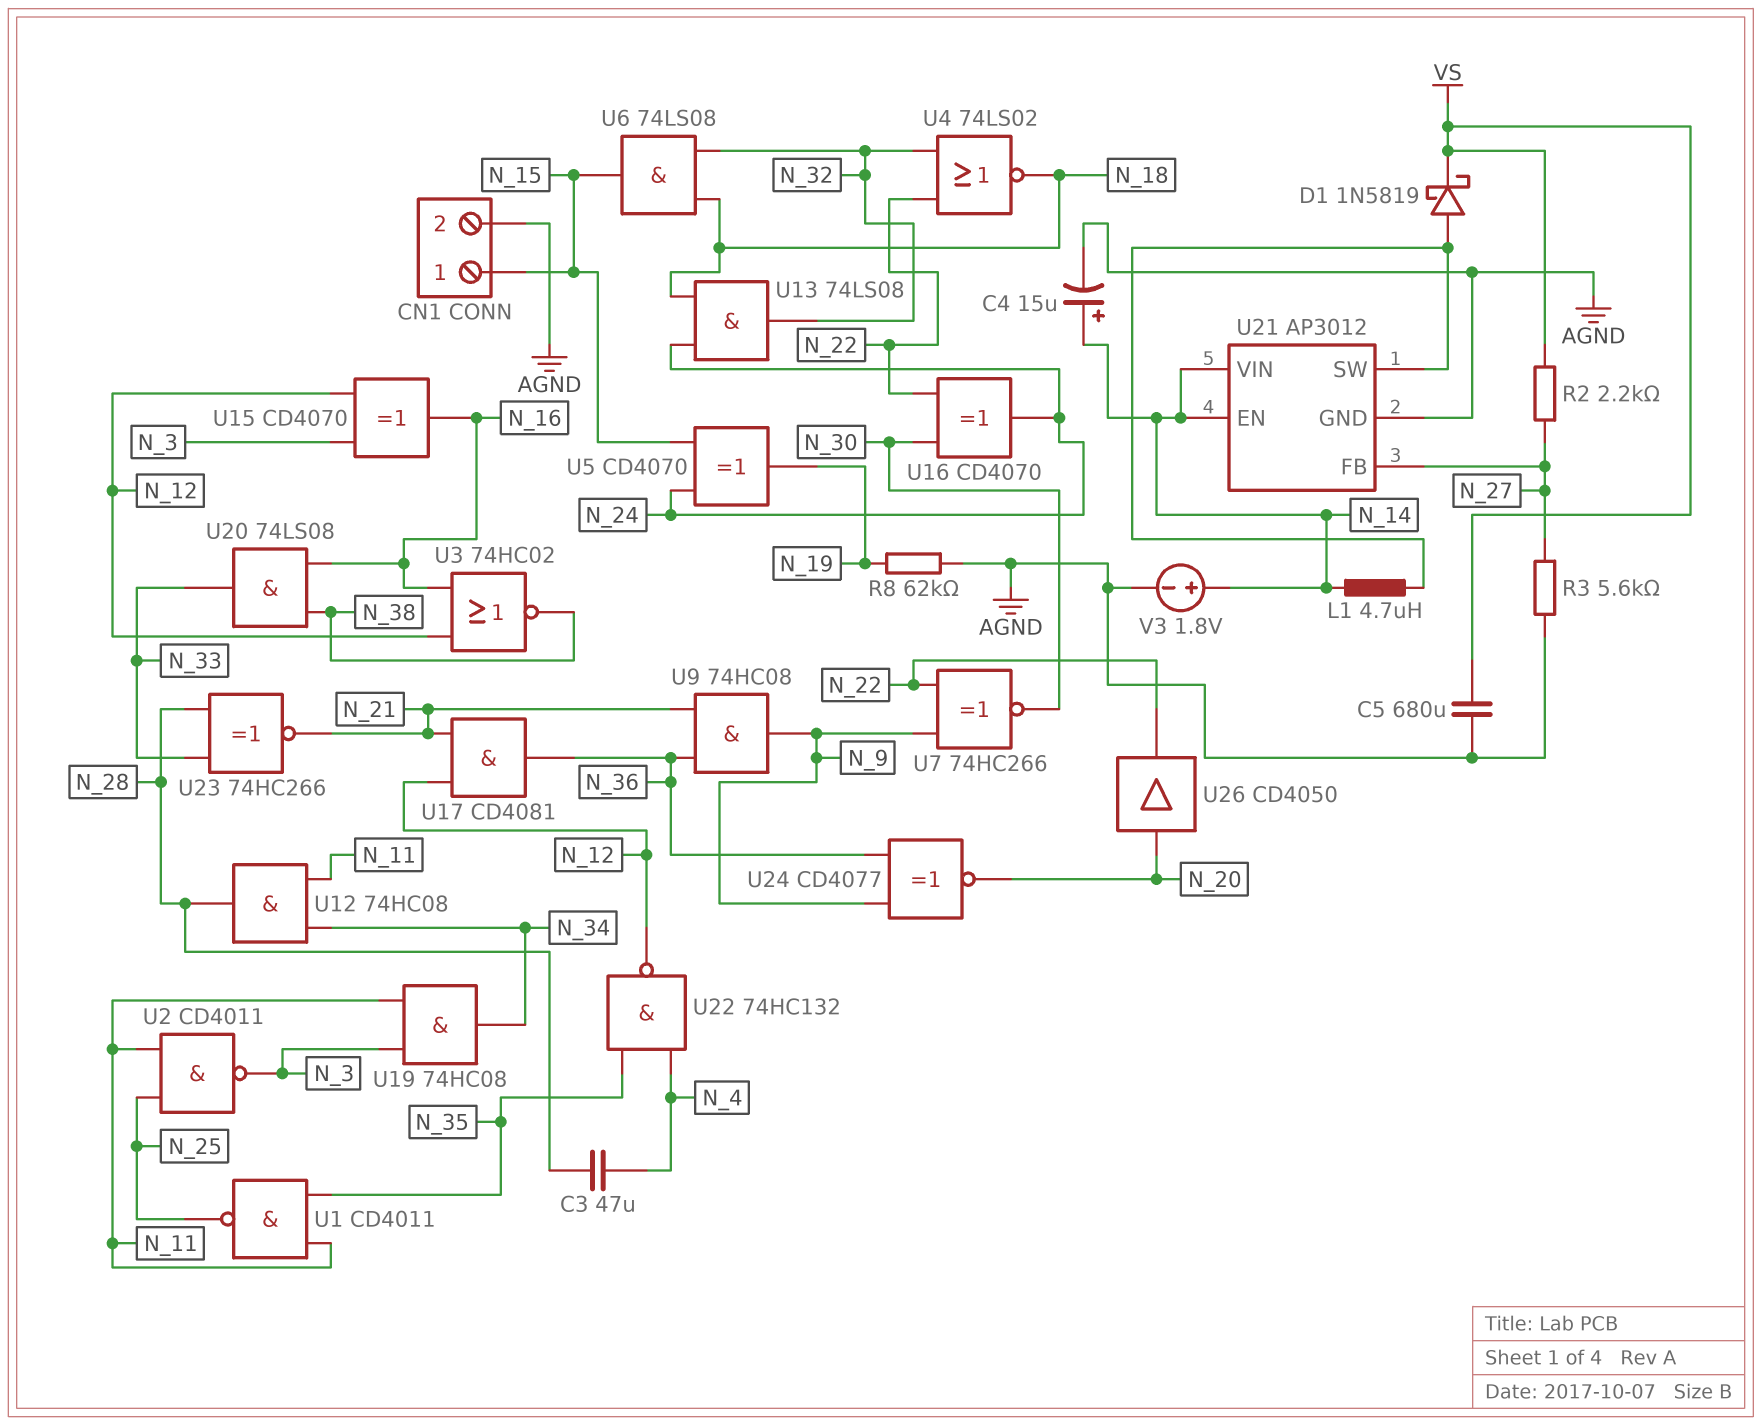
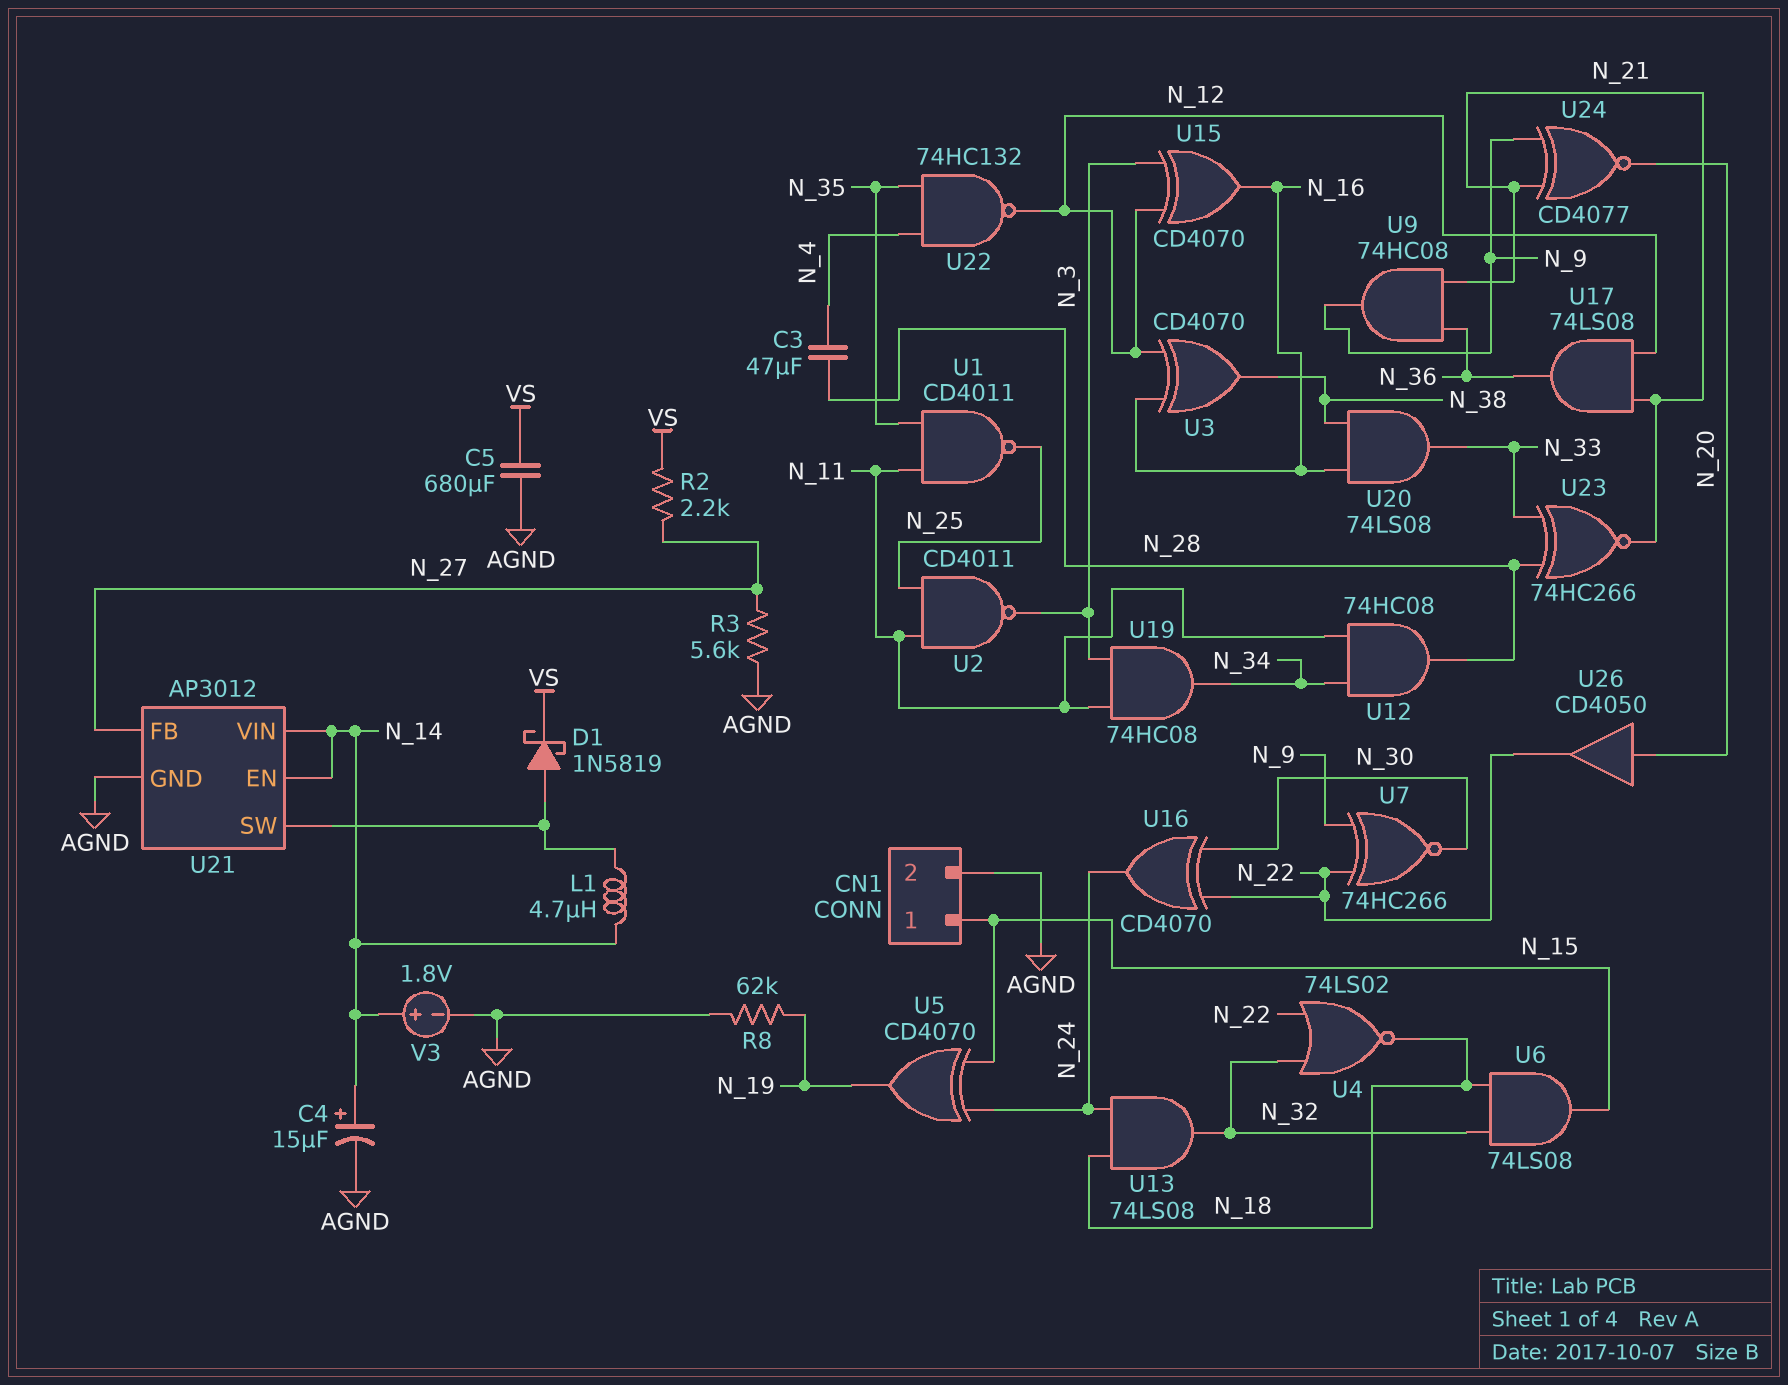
U3: NOR 74HC02 (in N_12, in N_16, out N_38) -> XOR CD4070 (in N_12, in N_16, out N_38)
U17: AND CD4081 (in N_12, in N_21, out N_36) -> AND 74LS08 (in N_12, in N_21, out N_36)
U24: XNOR CD4077 (in N_9, in N_36, out N_20) -> XNOR CD4077 (in N_9, in N_21, out N_20)

